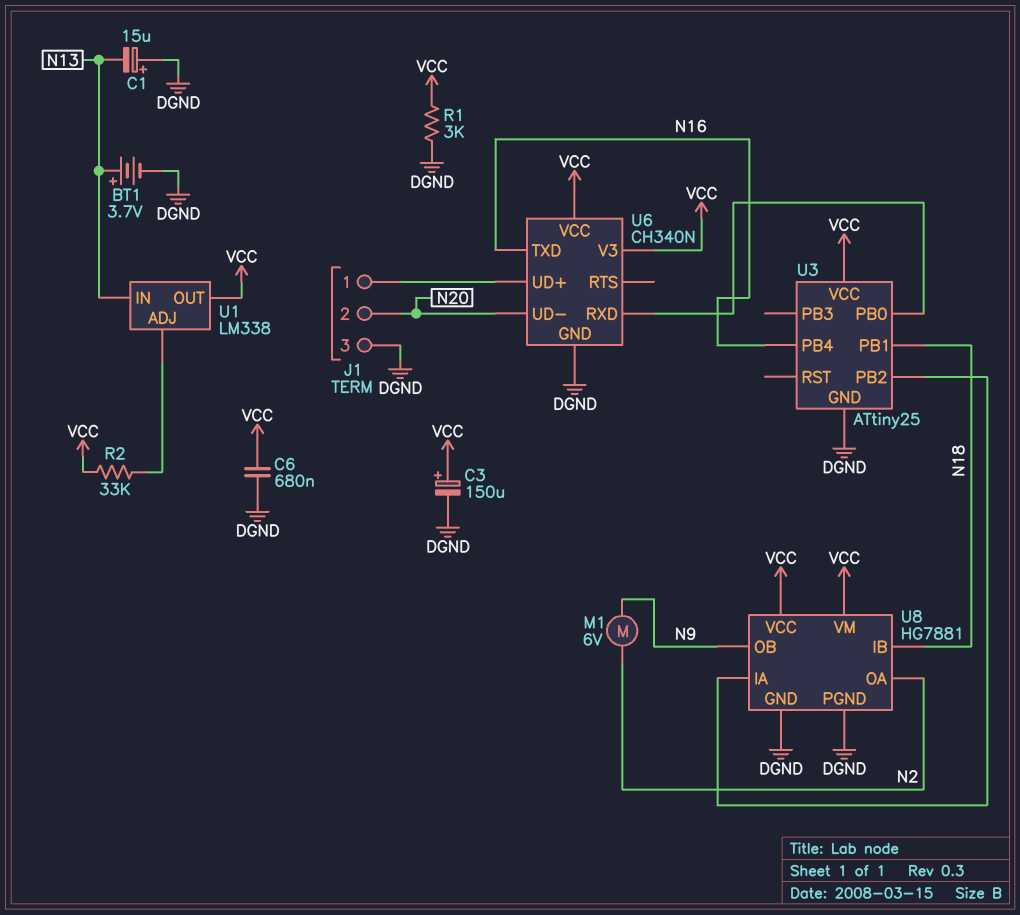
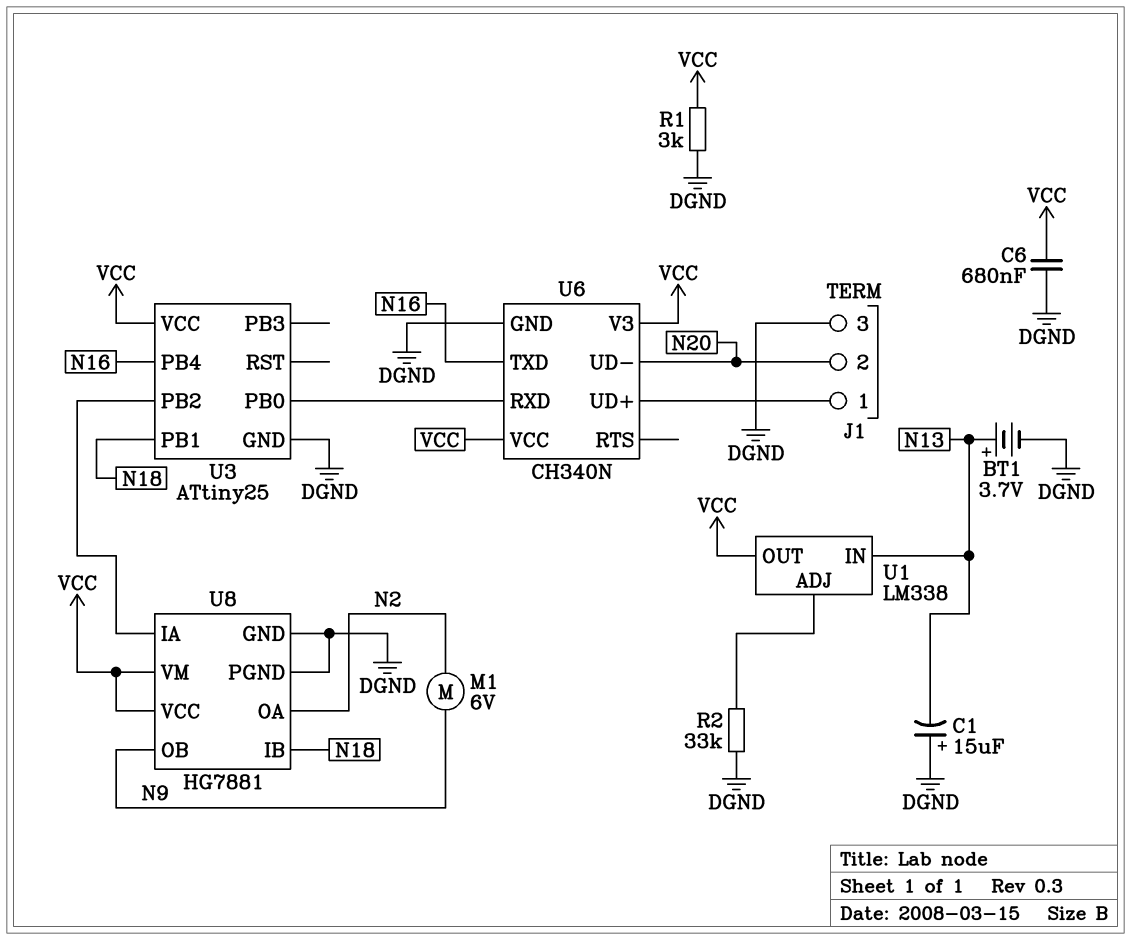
C3: 150uF (plus VCC, minus DGND) -> none
R2: 33k (U1/ADJ, VCC) -> 33k (DGND, U1/ADJ)

